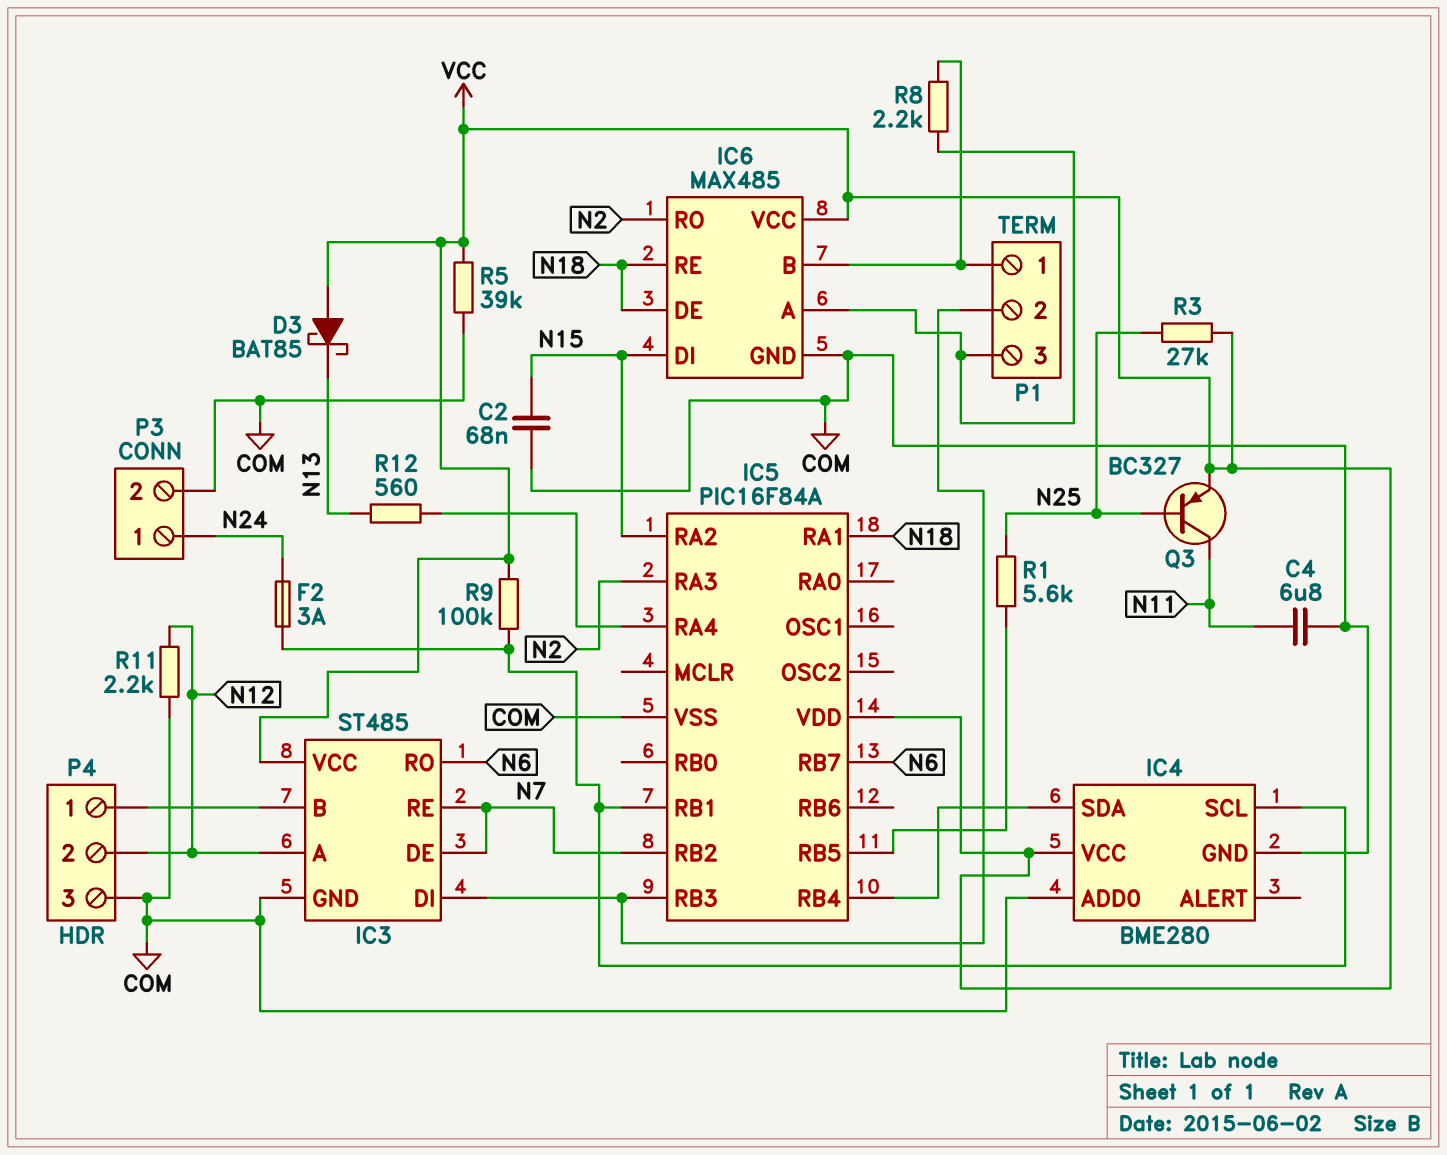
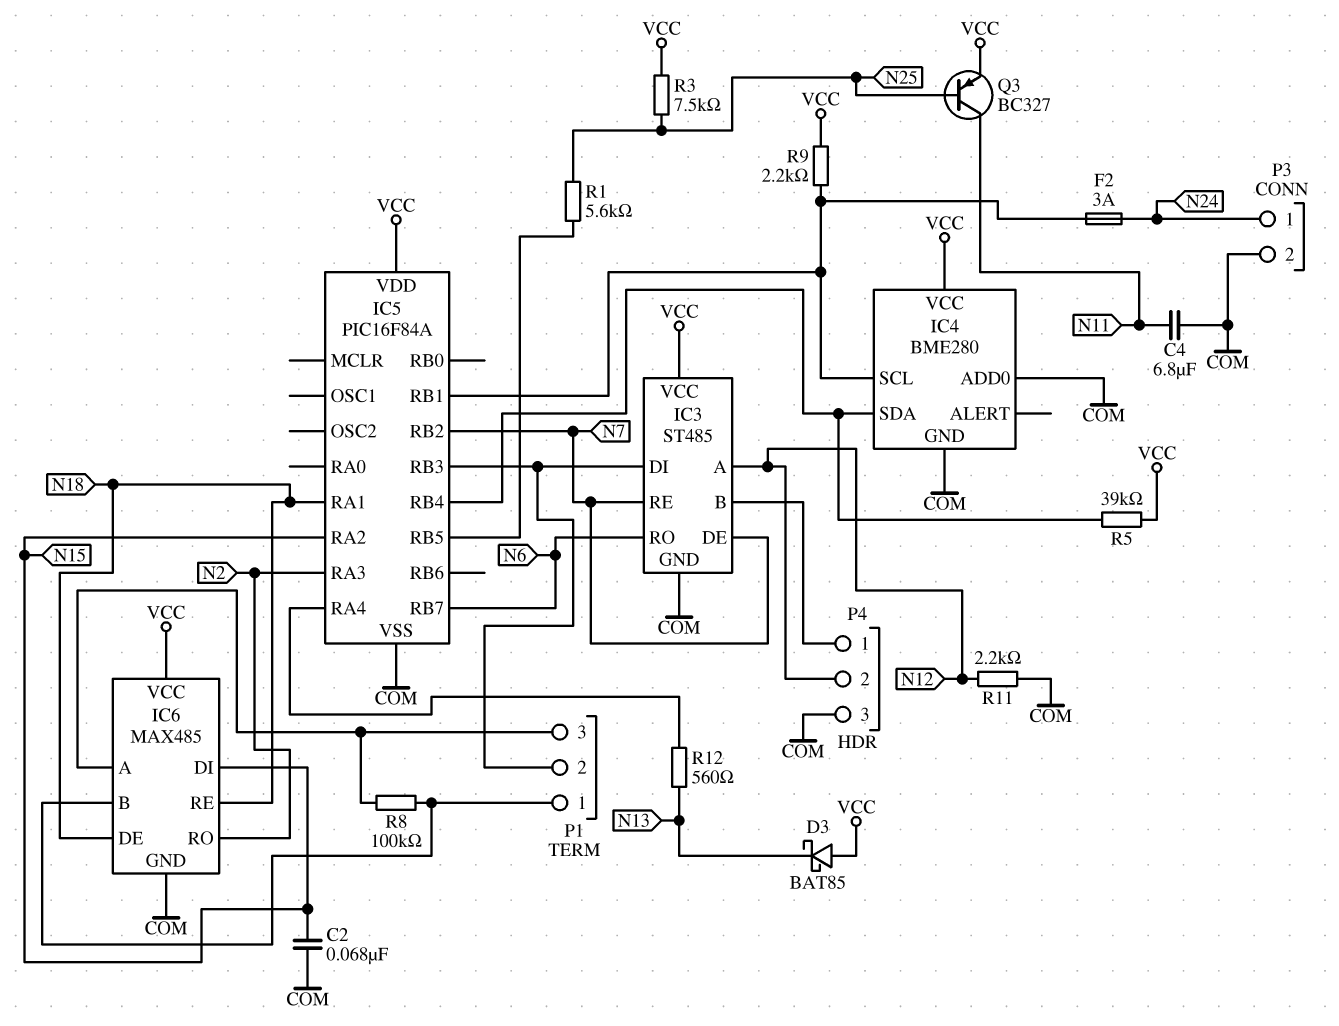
R3: 27k (N25, VCC) -> 7.5k (N25, VCC)
R5: 39k (COM, VCC) -> 39k (IC4/SDA, VCC)
R8: 2.2k (IC6/A, IC6/B) -> 100k (IC6/A, IC6/B)
R9: 100k (IC4/SCL, VCC) -> 2.2k (IC4/SCL, VCC)

